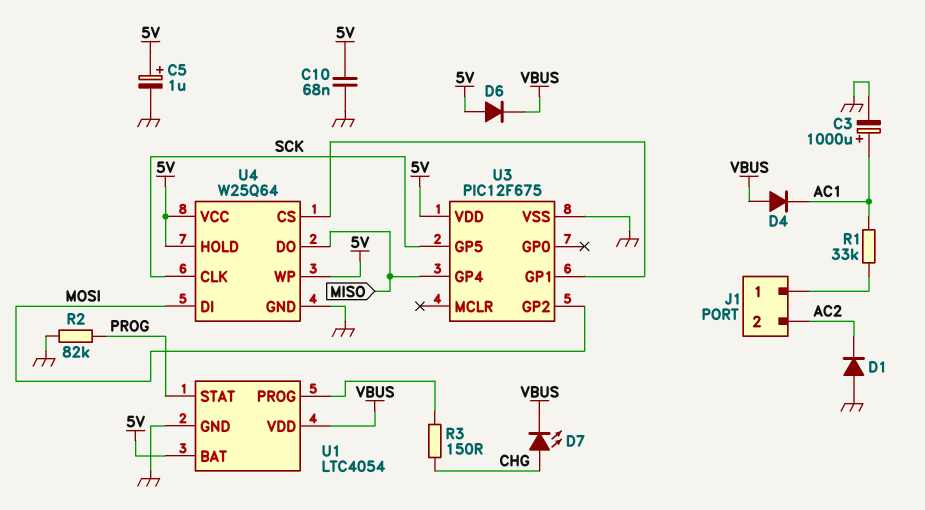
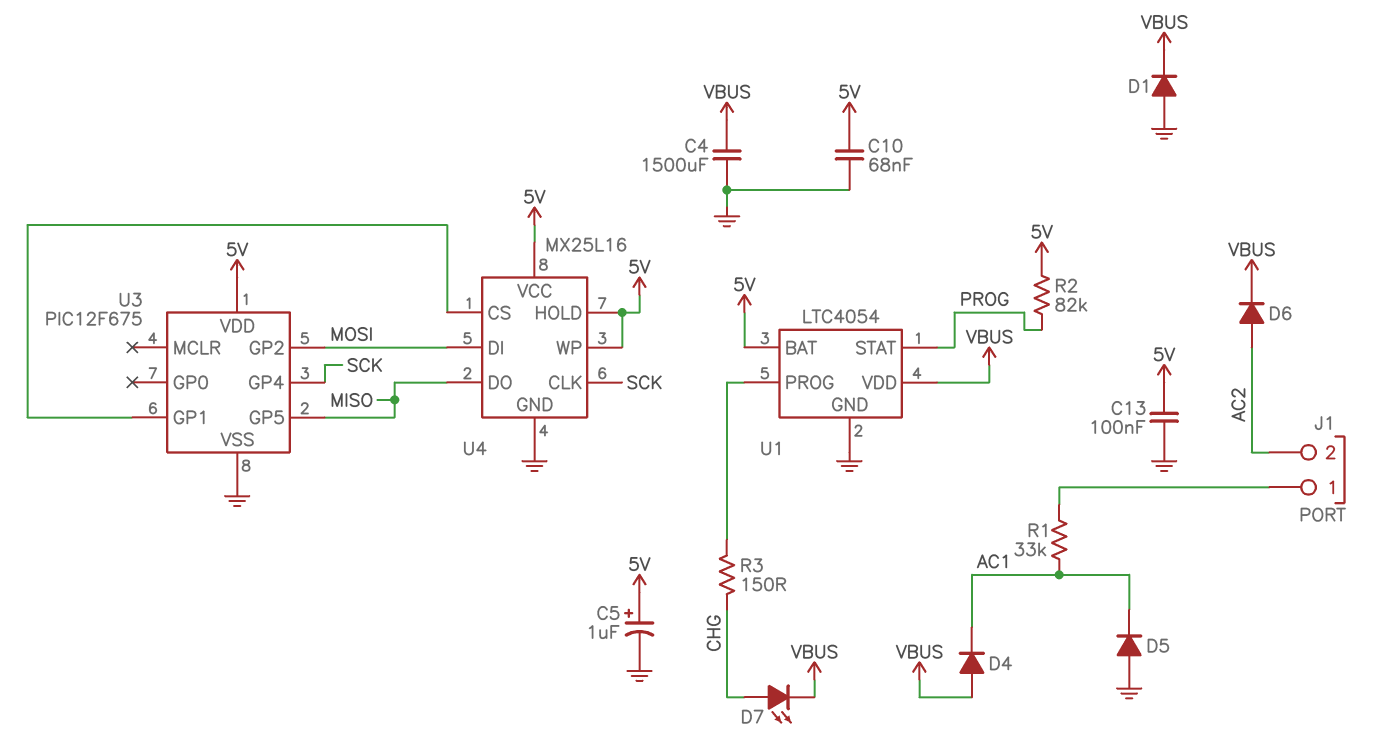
C3: 1000uF (plus AC1, minus GND) -> none
C4: none -> 1500uF (GND, VBUS)
C13: none -> 100nF (5V, GND)
D1: diode (A GND, K AC2) -> diode (A GND, K VBUS)
D5: none -> diode (A GND, K AC1)
D6: diode (A 5V, K VBUS) -> diode (A AC2, K VBUS)
R2: 82k (GND, PROG) -> 82k (5V, PROG)
U3 pin GP4: MISO -> SCK
U3 pin GP5: SCK -> MISO
U4: W25Q64 -> MX25L16

